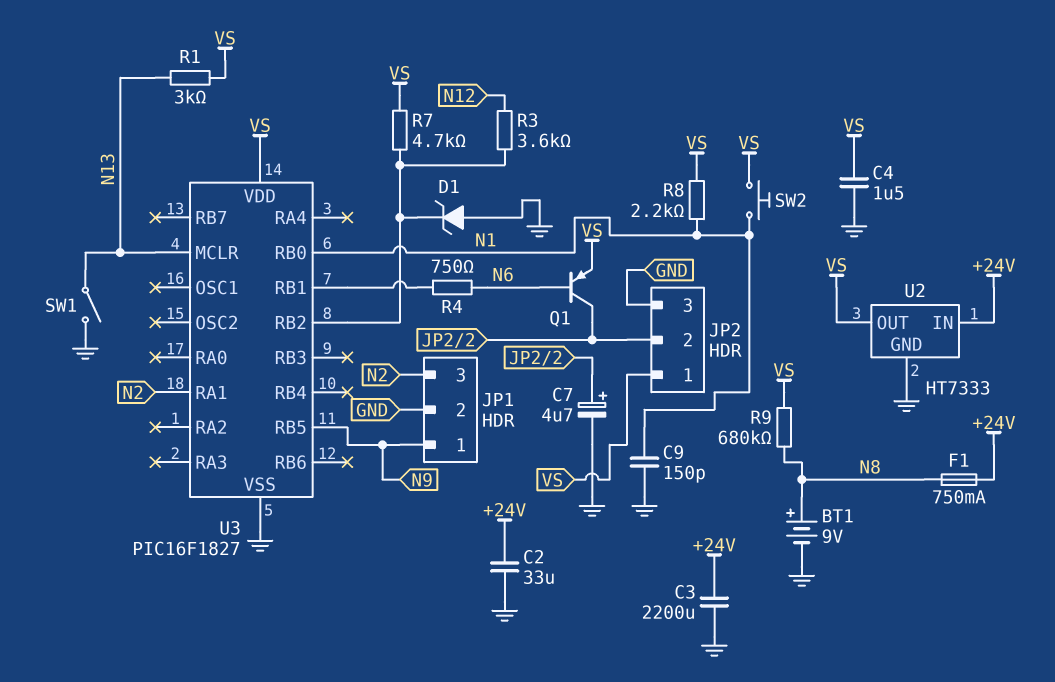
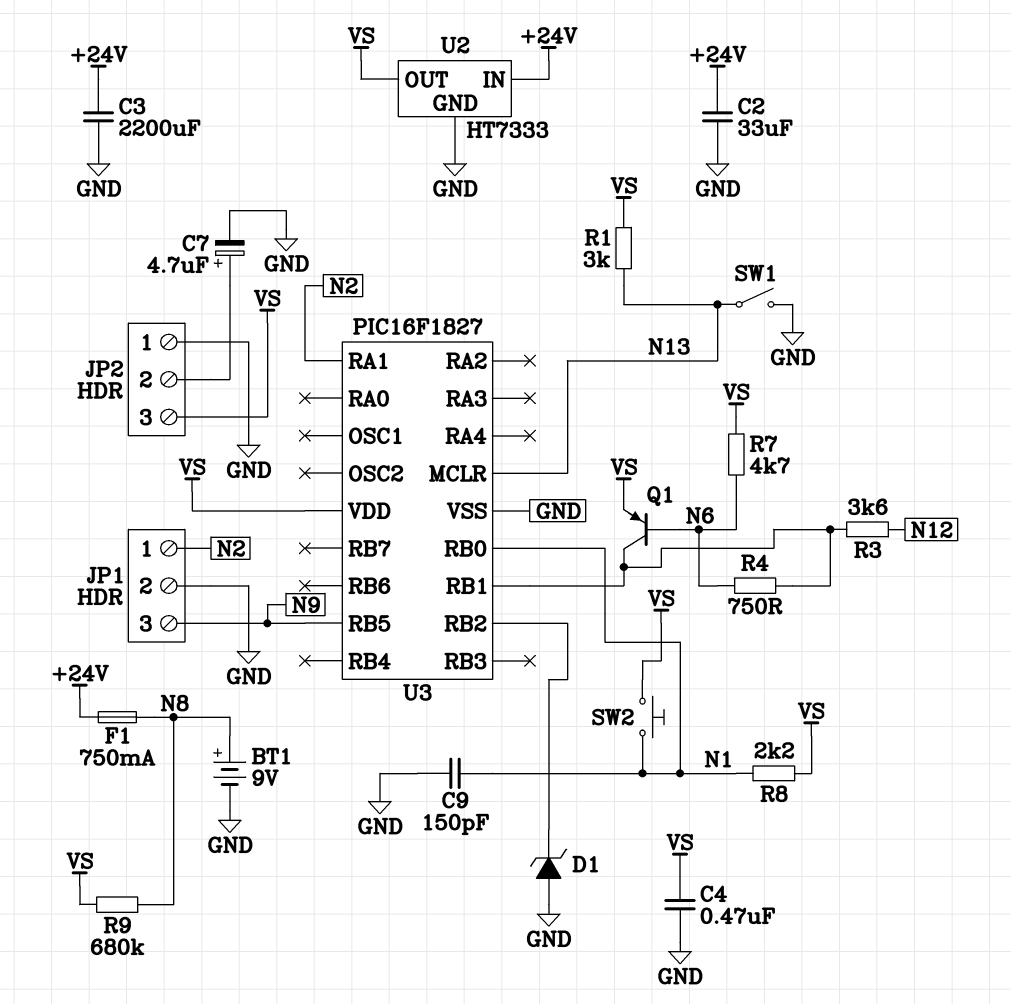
C4: 1.5uF (GND, VS) -> 470nF (GND, VS)
JP1 pin 1: N9 -> N2
JP1 pin 3: N2 -> N9
JP2 pin 1: VS -> GND
JP2 pin 3: GND -> VS
Q1: PNP (B N6, C JP2/2, E VS) -> PNP (B N6, C U3/RB1, E VS)
R3: 3.6k (N12, U3/RB2) -> 3.6k (N12, U3/RB1)
R7: 4.7k (U3/RB2, VS) -> 4.7k (N6, VS)

